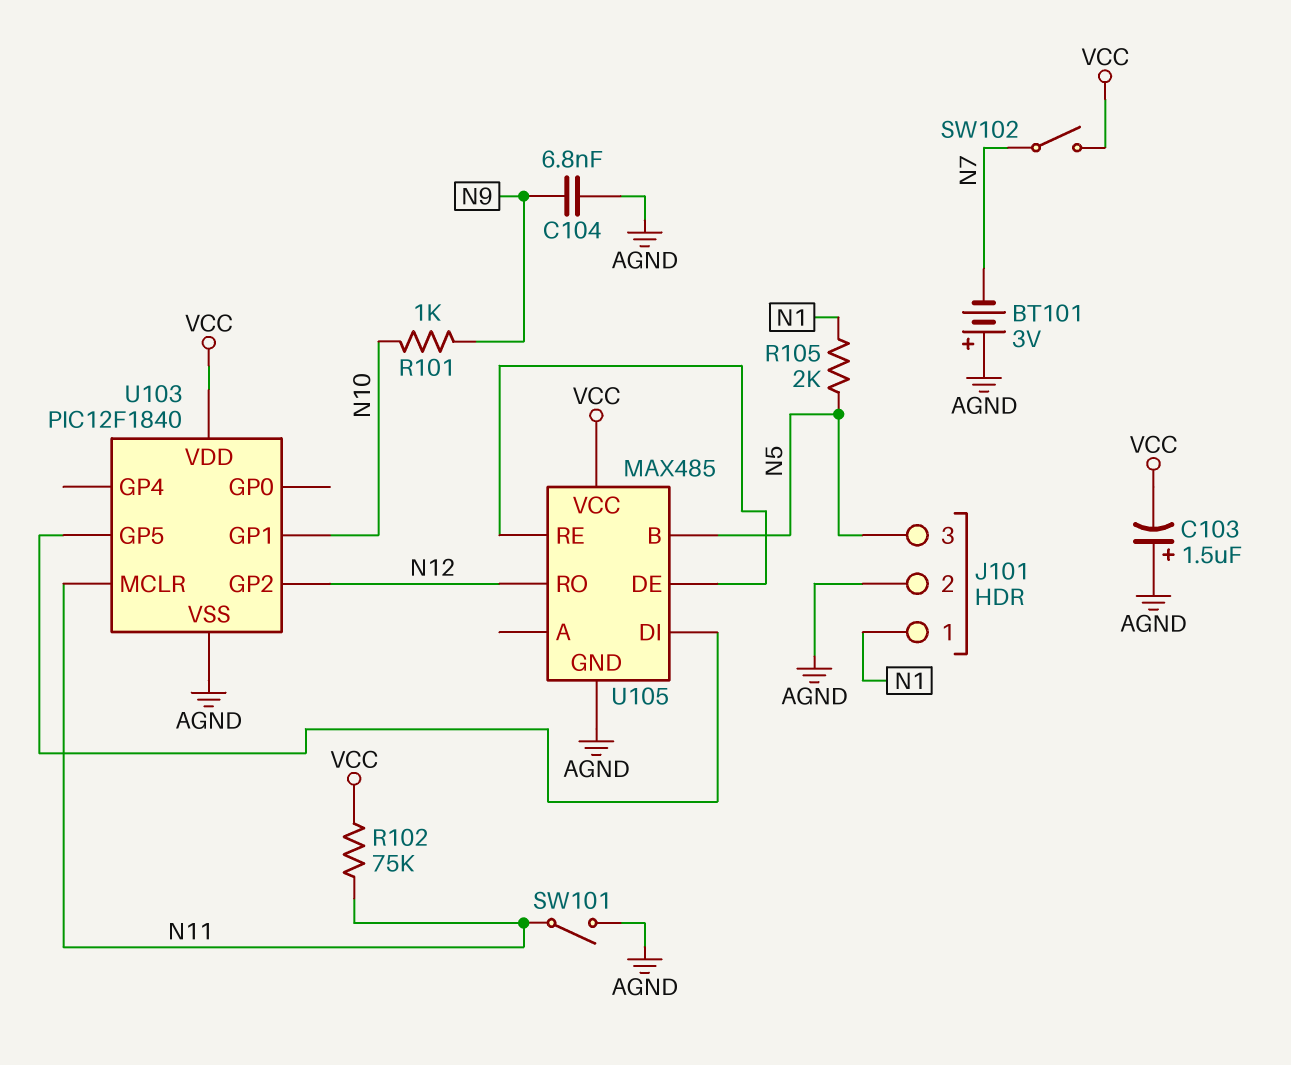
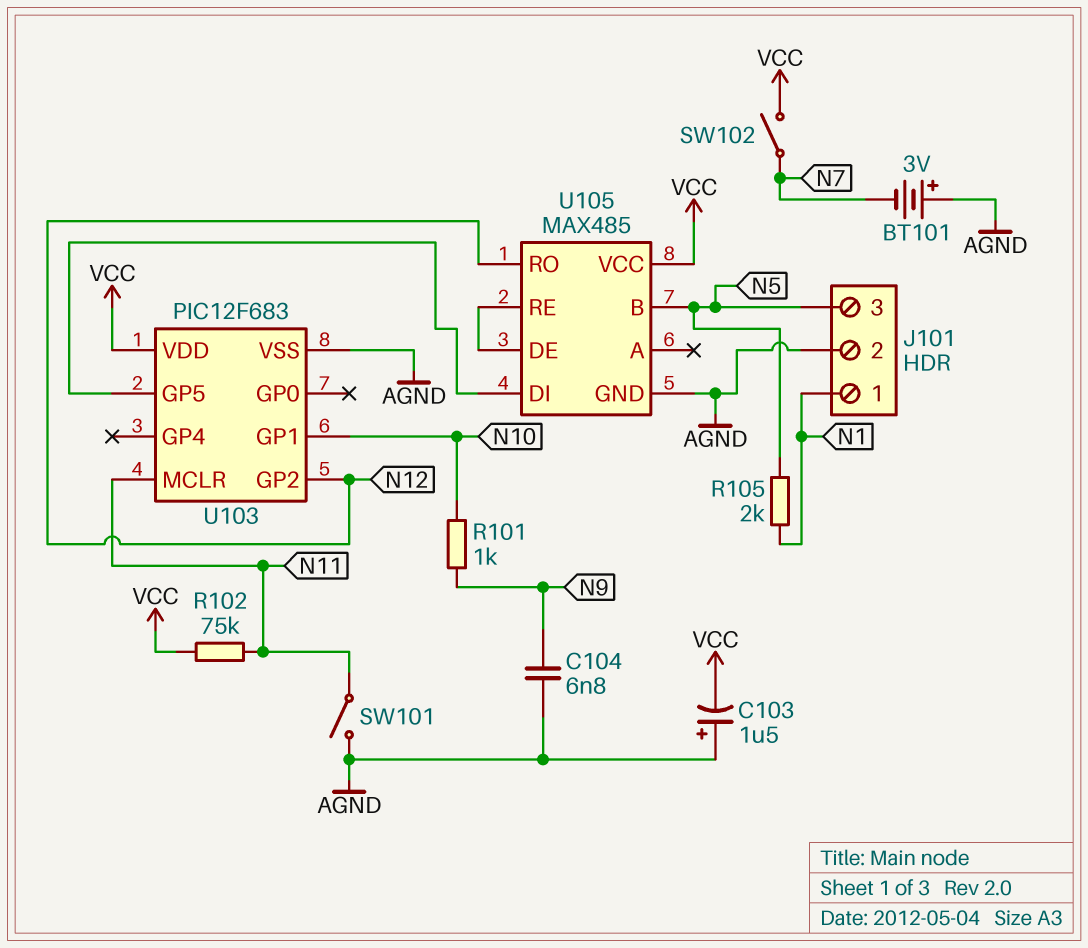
U103: PIC12F1840 -> PIC12F683

